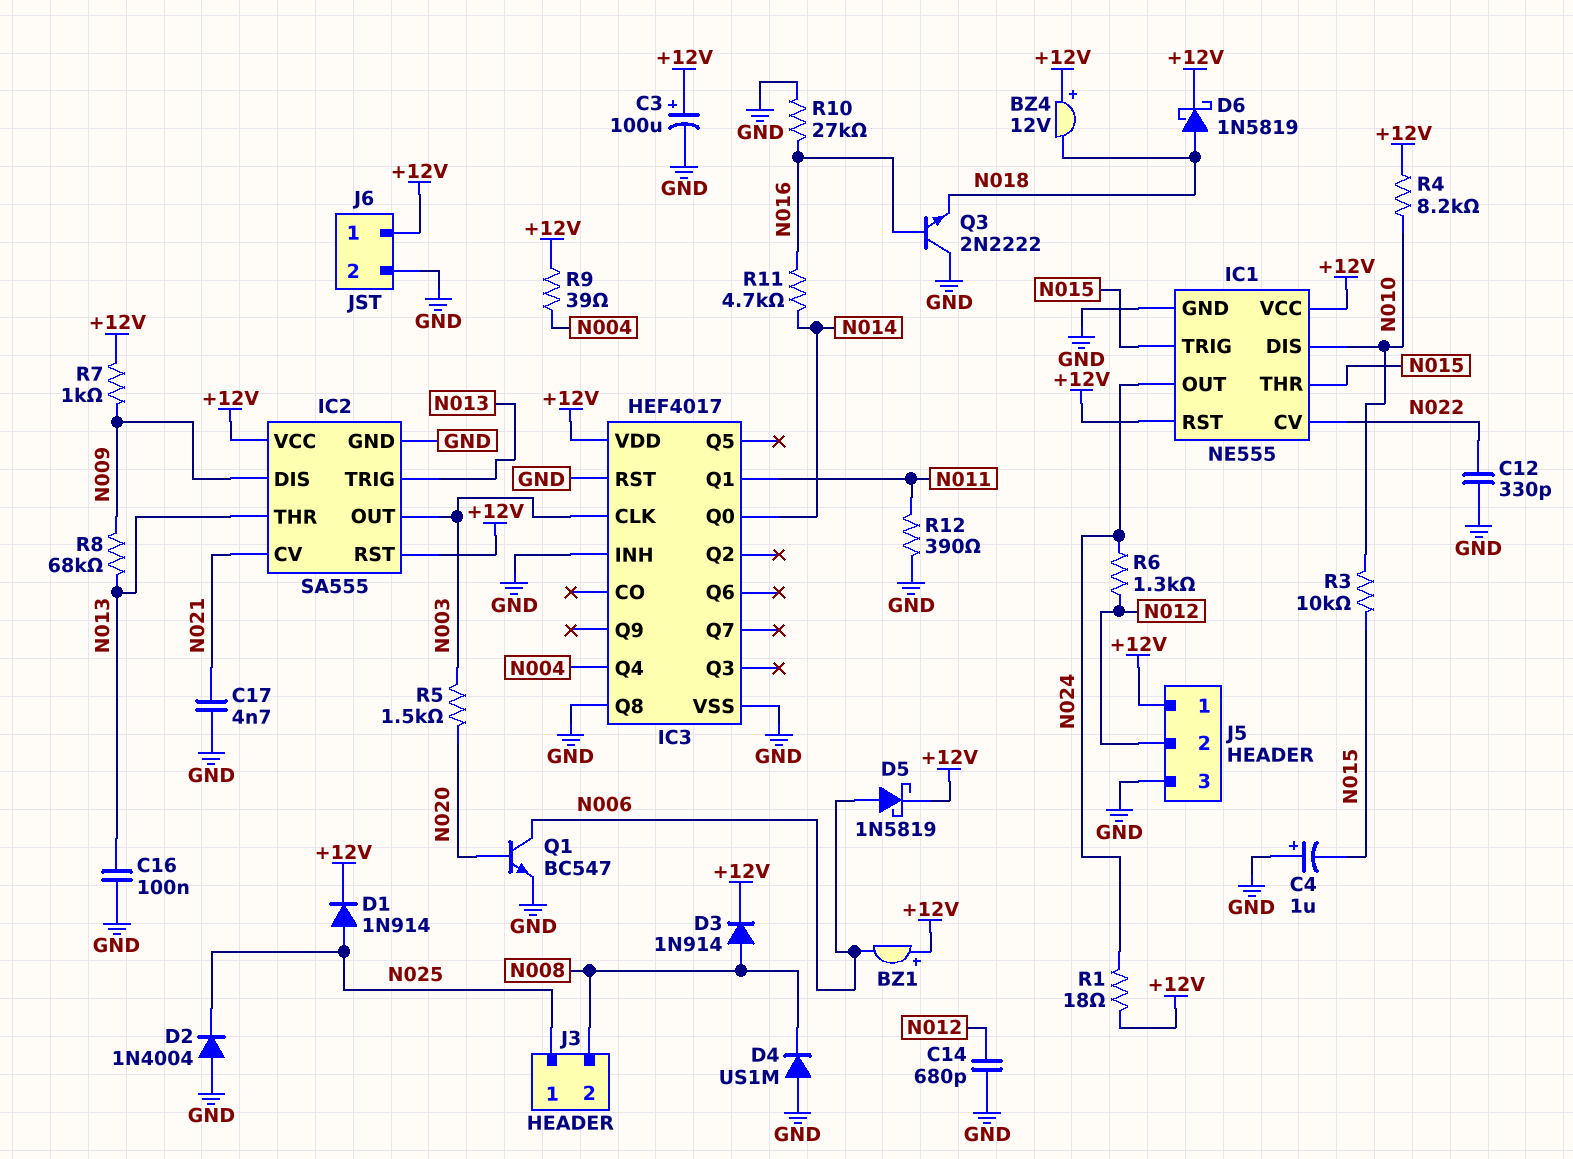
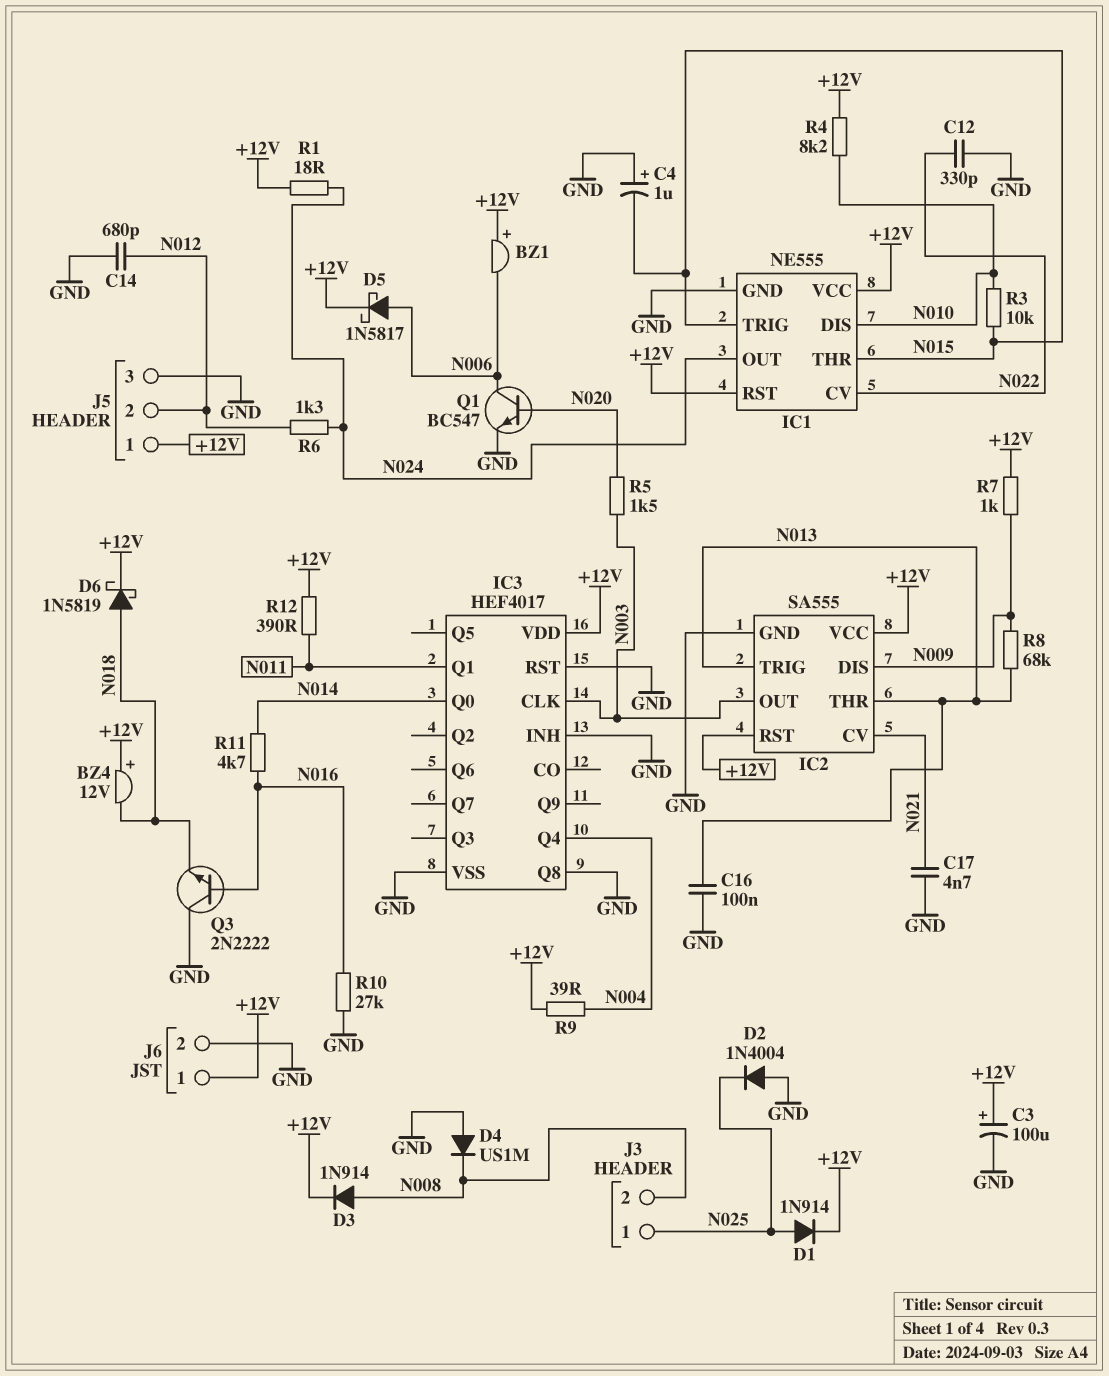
D5: schottky 1N5819 (A N006, K +12V) -> schottky 1N5817 (A N006, K +12V)
R12: 390 (GND, N011) -> 390 (+12V, N011)

